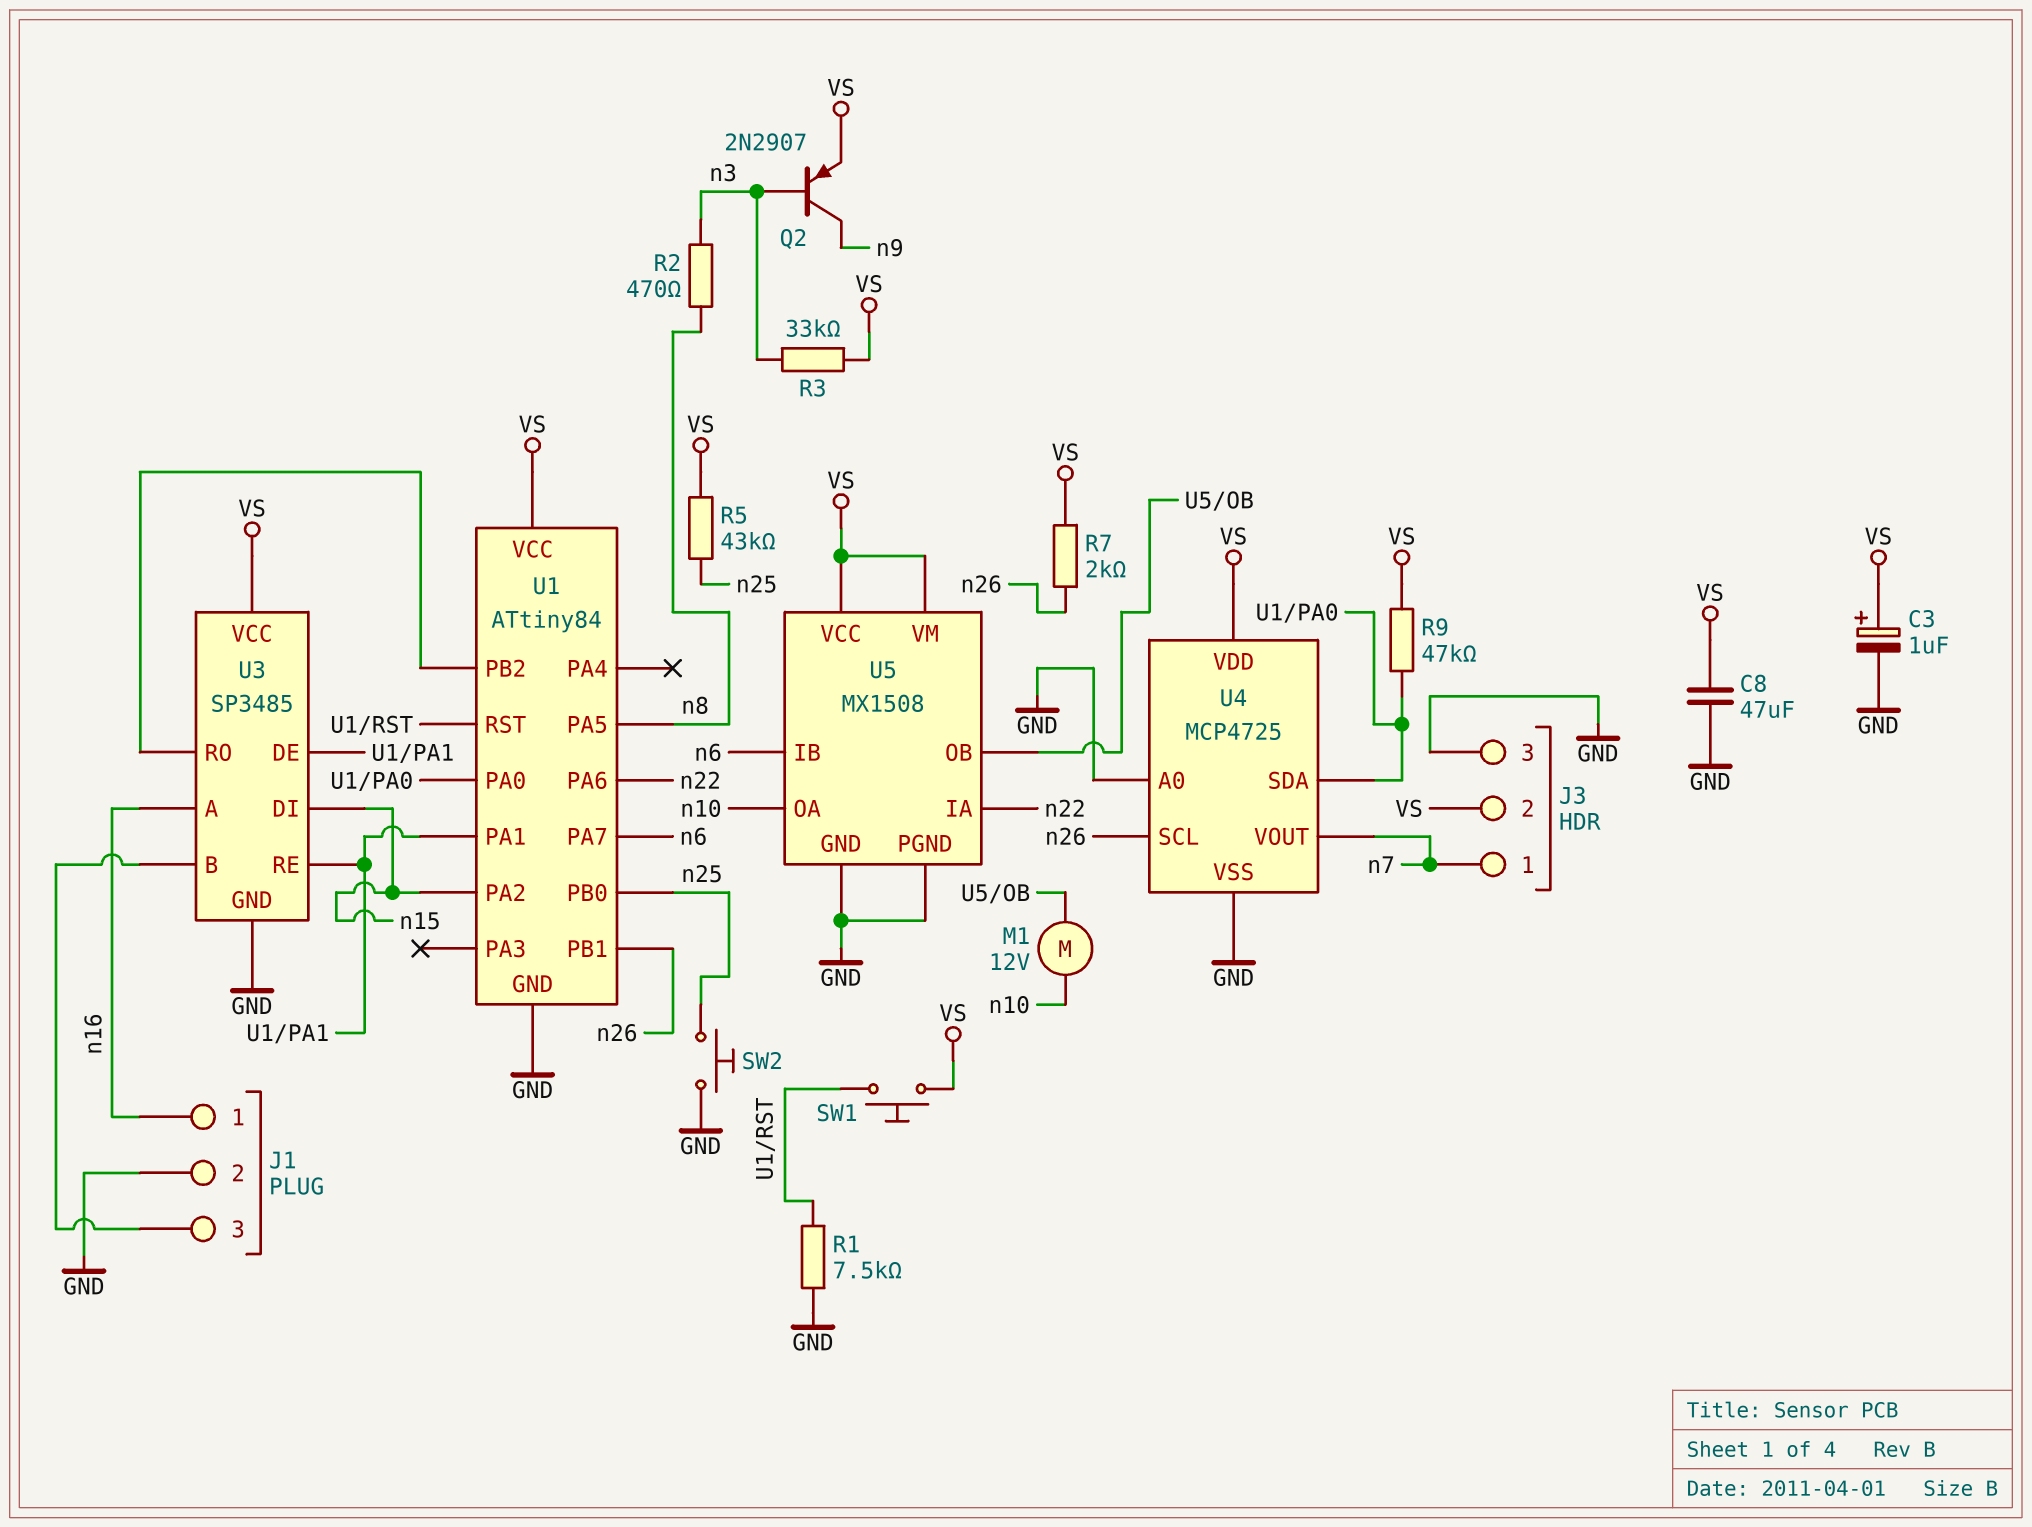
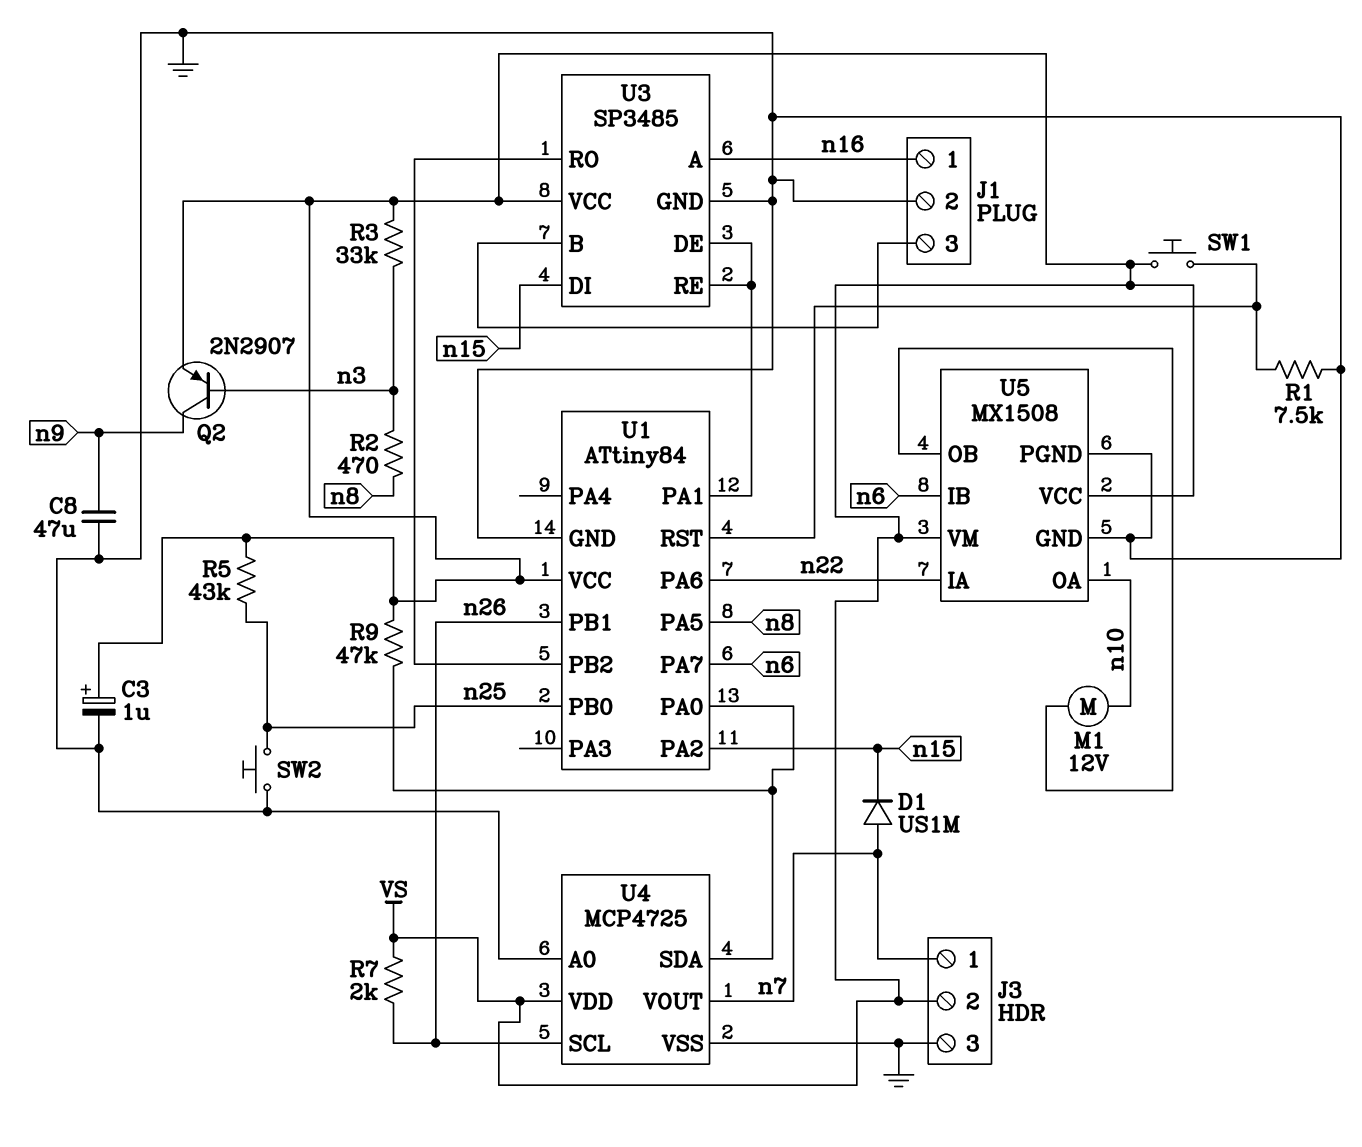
C8: 47uF (GND, VS) -> 47uF (GND, n9)
D1: none -> diode US1M (A n7, K n15)

